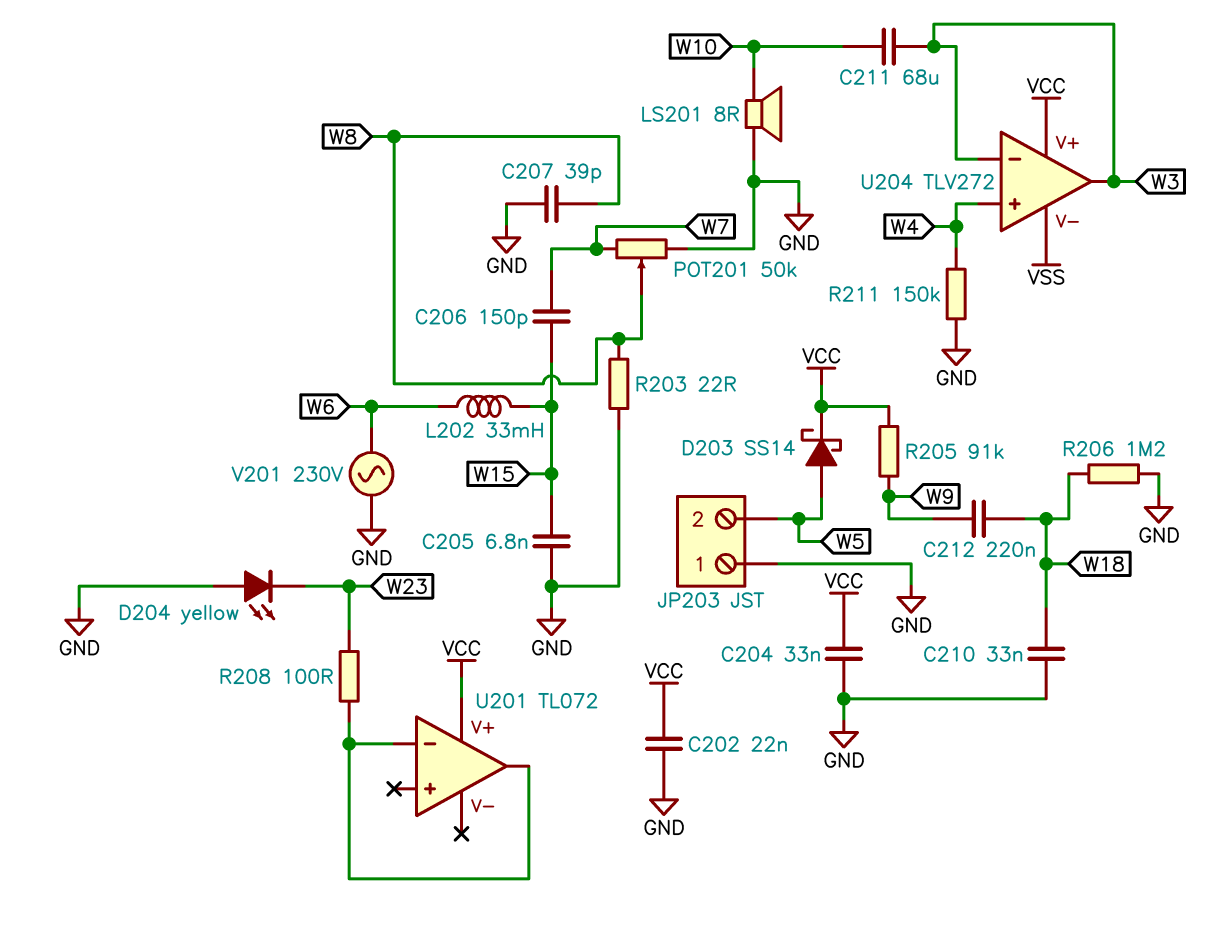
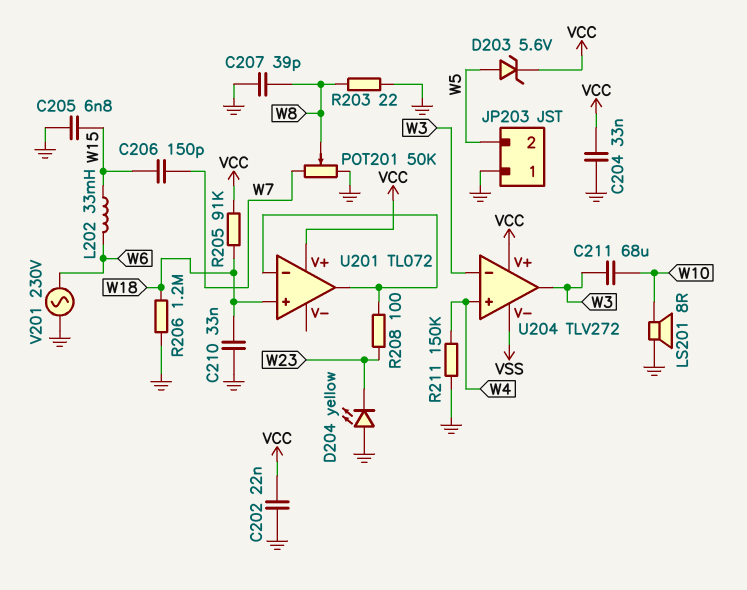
C212: 220nF (W9, W18) -> none
D203: schottky SS14 (A W5, K VCC) -> zener 5.6V (A W5, K VCC)
R205: 91k (VCC, W9) -> 91k (VCC, W18)
U201 pin in+: none -> W18

